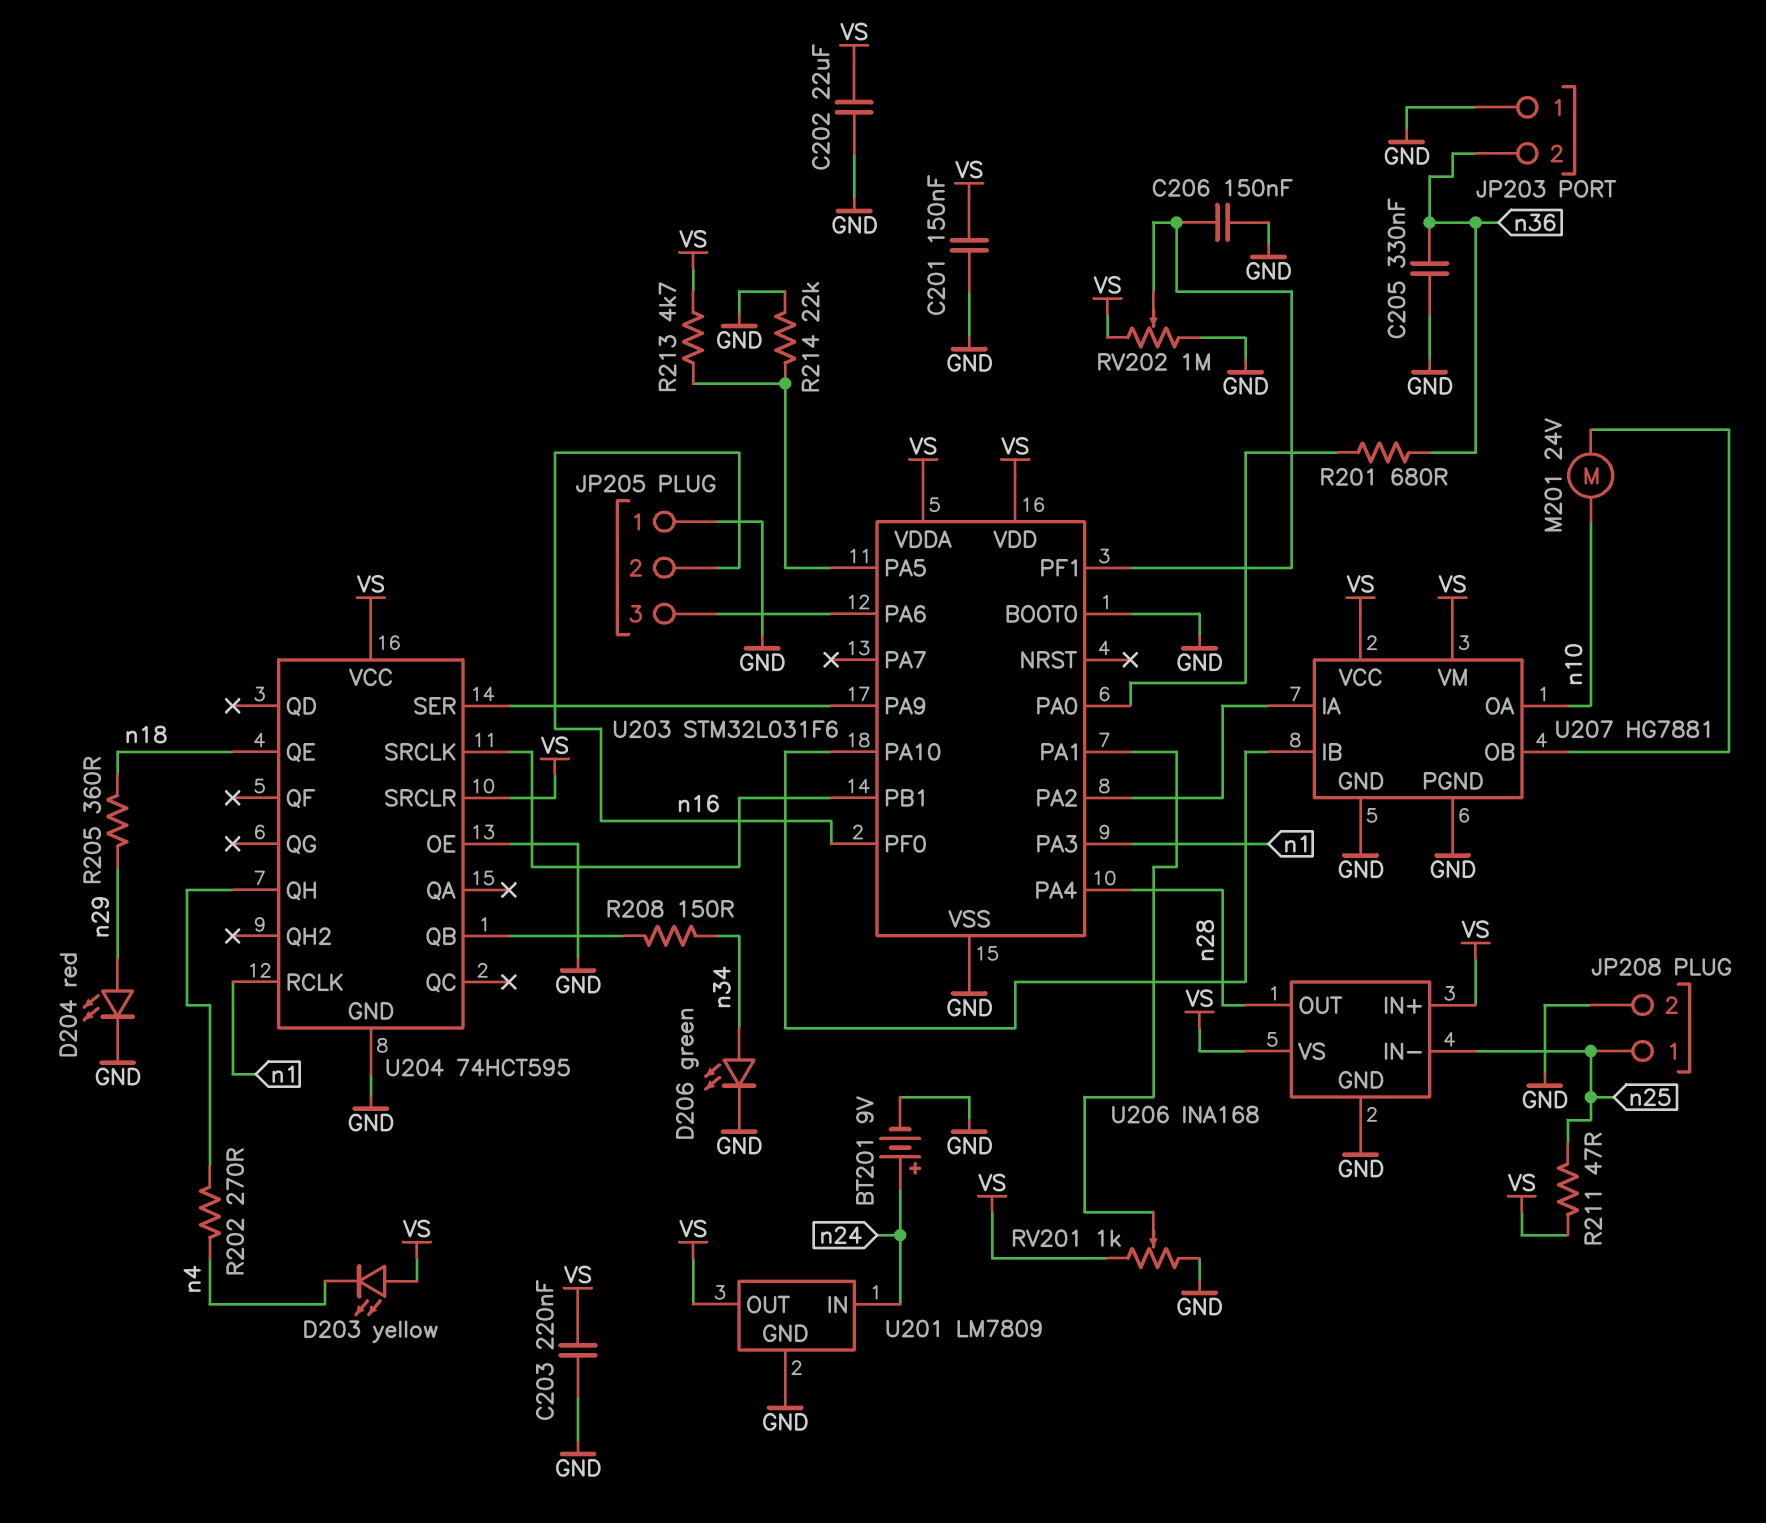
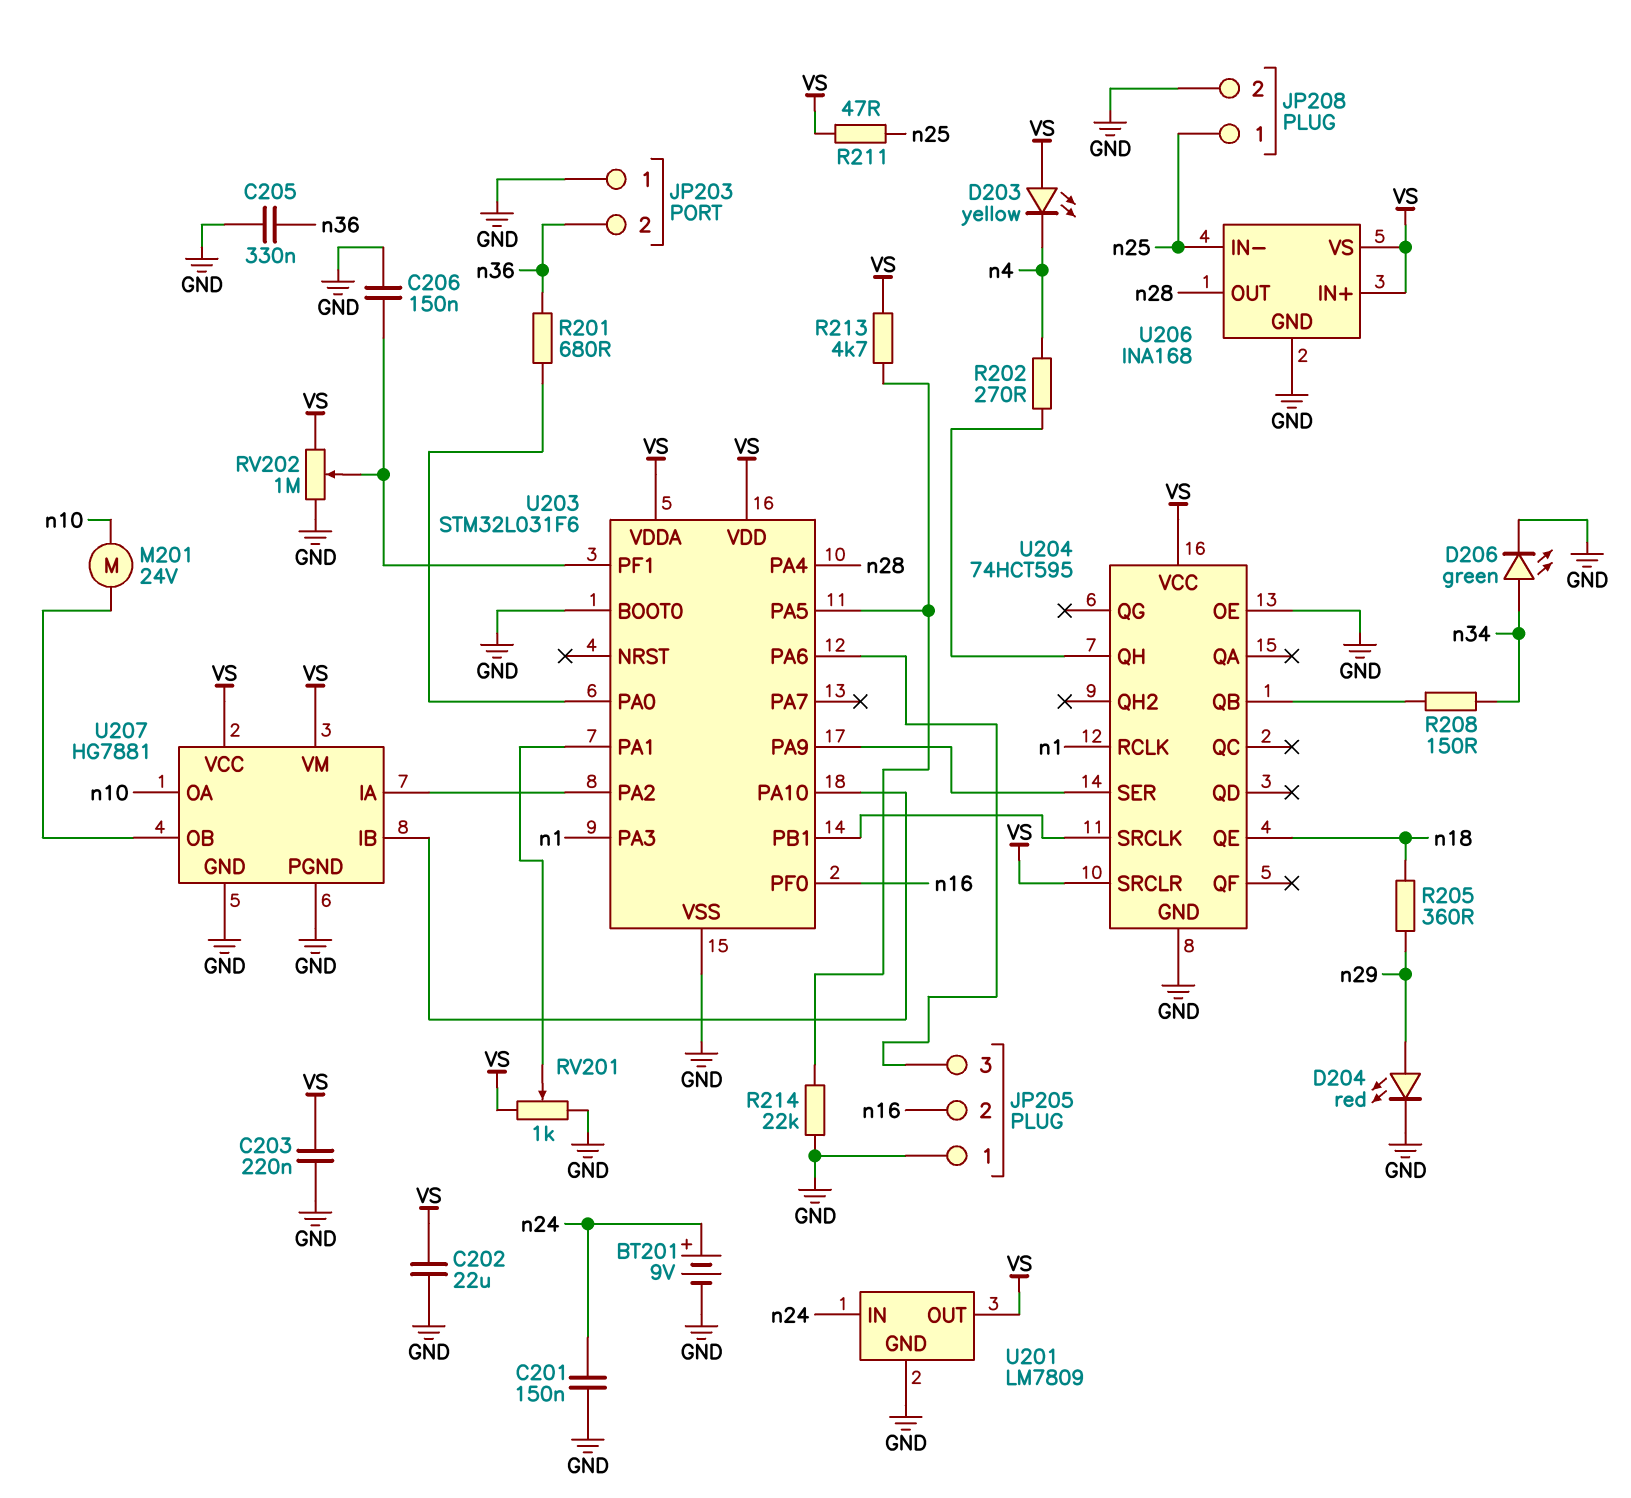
C201: 150nF (GND, VS) -> 150nF (GND, n24)

